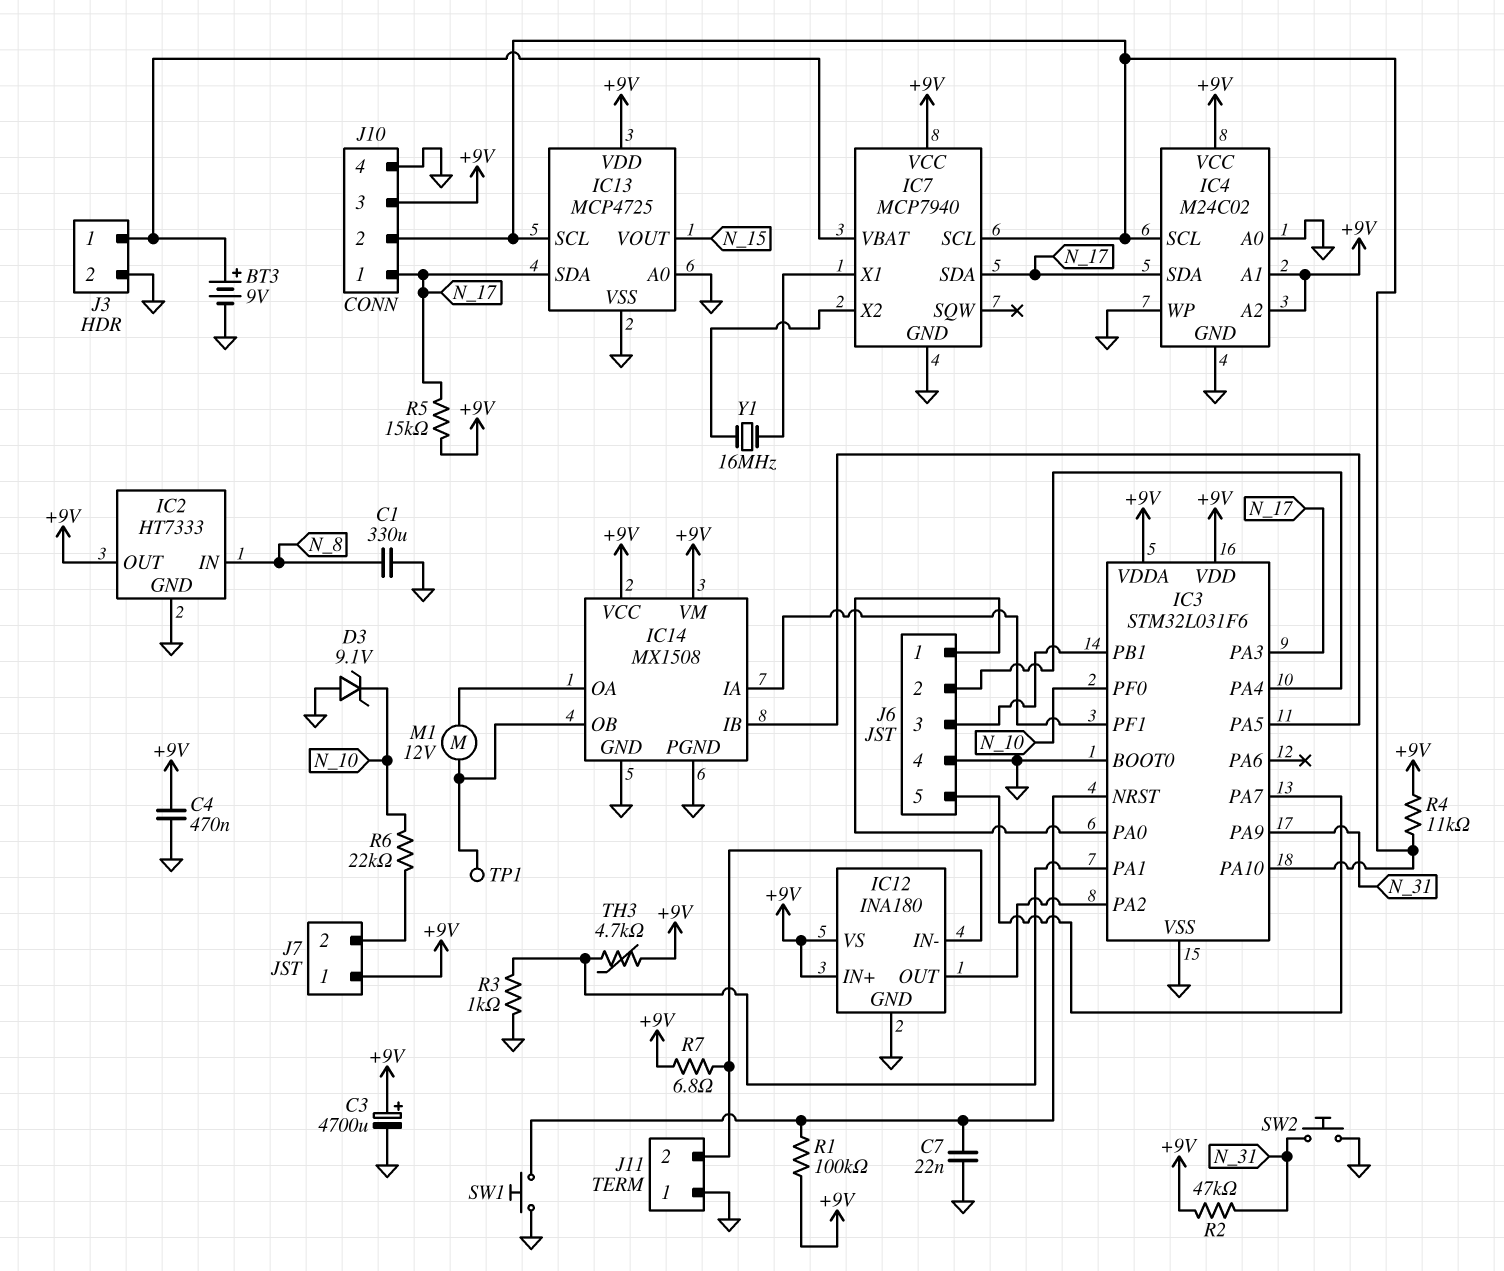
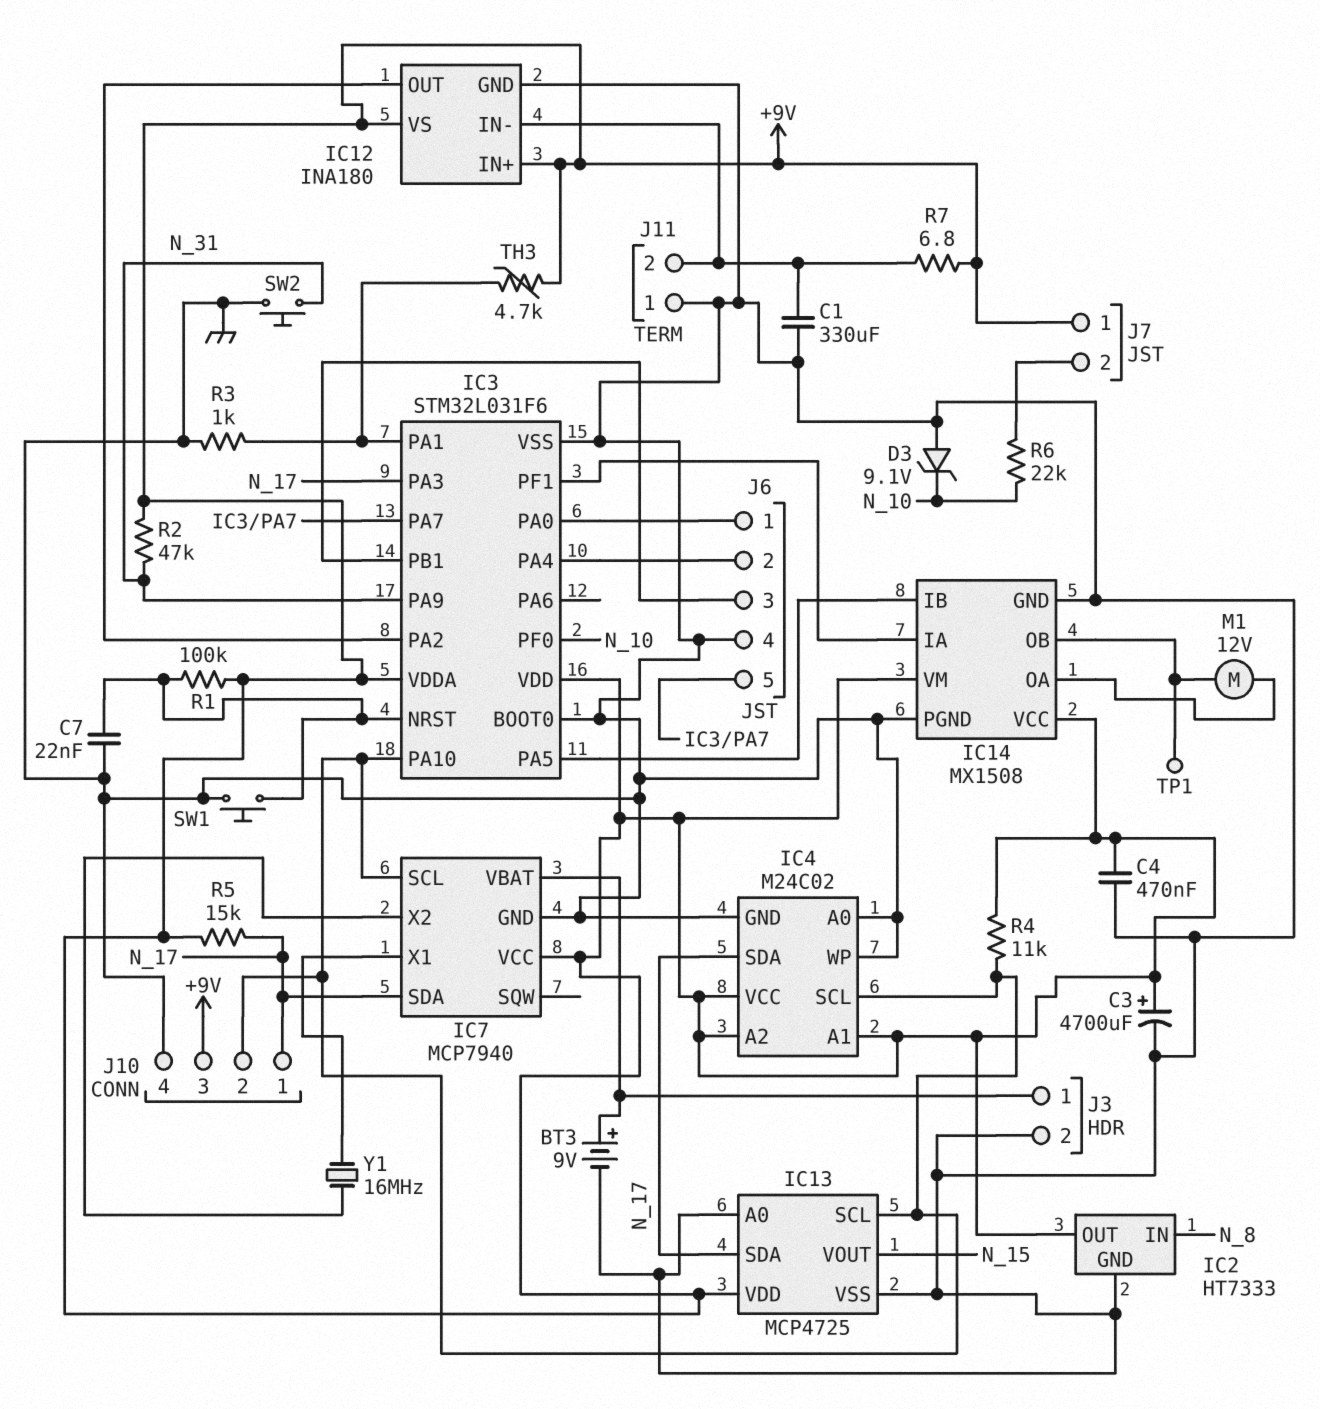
C1: 330uF (GND, N_8) -> 330uF (GND, IC12/IN-)

